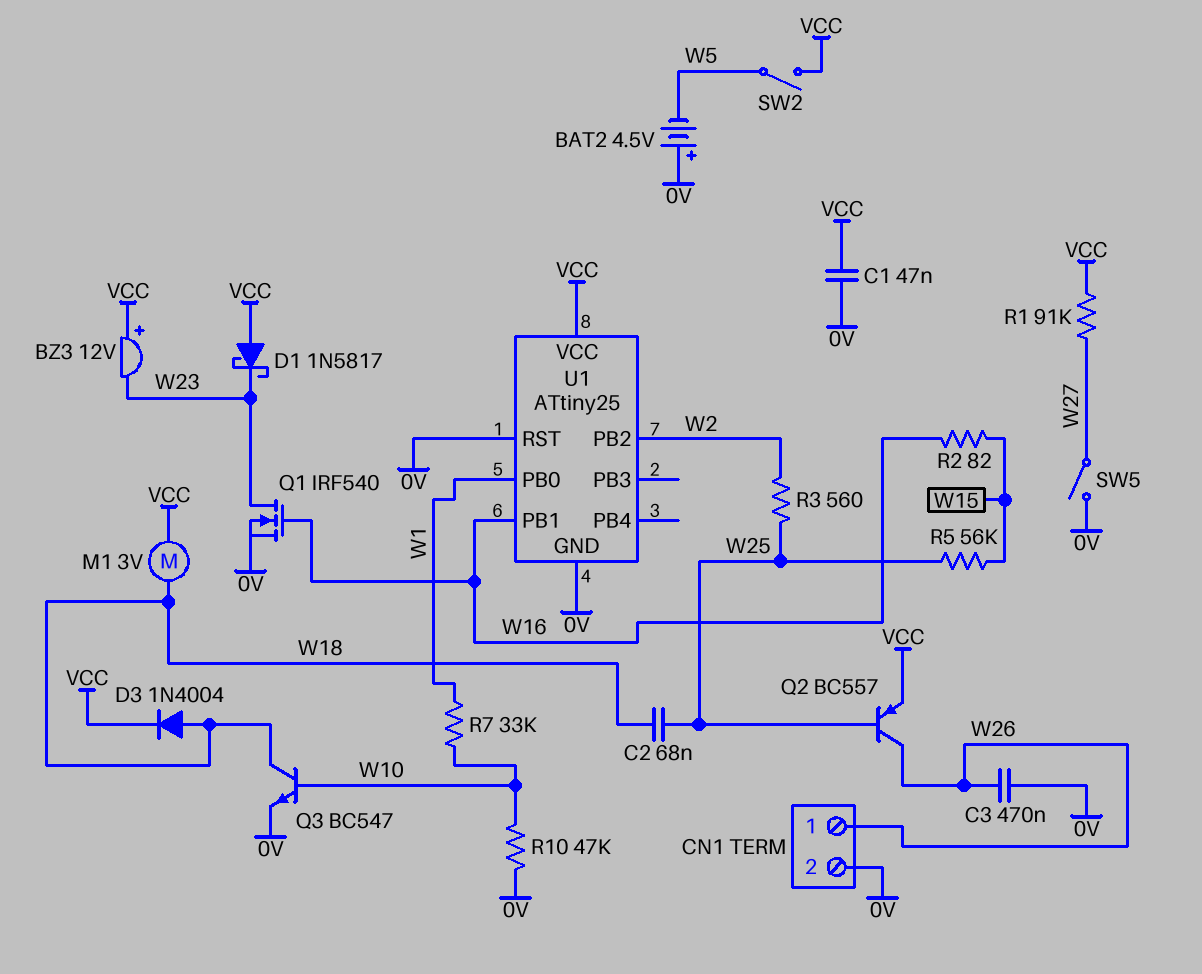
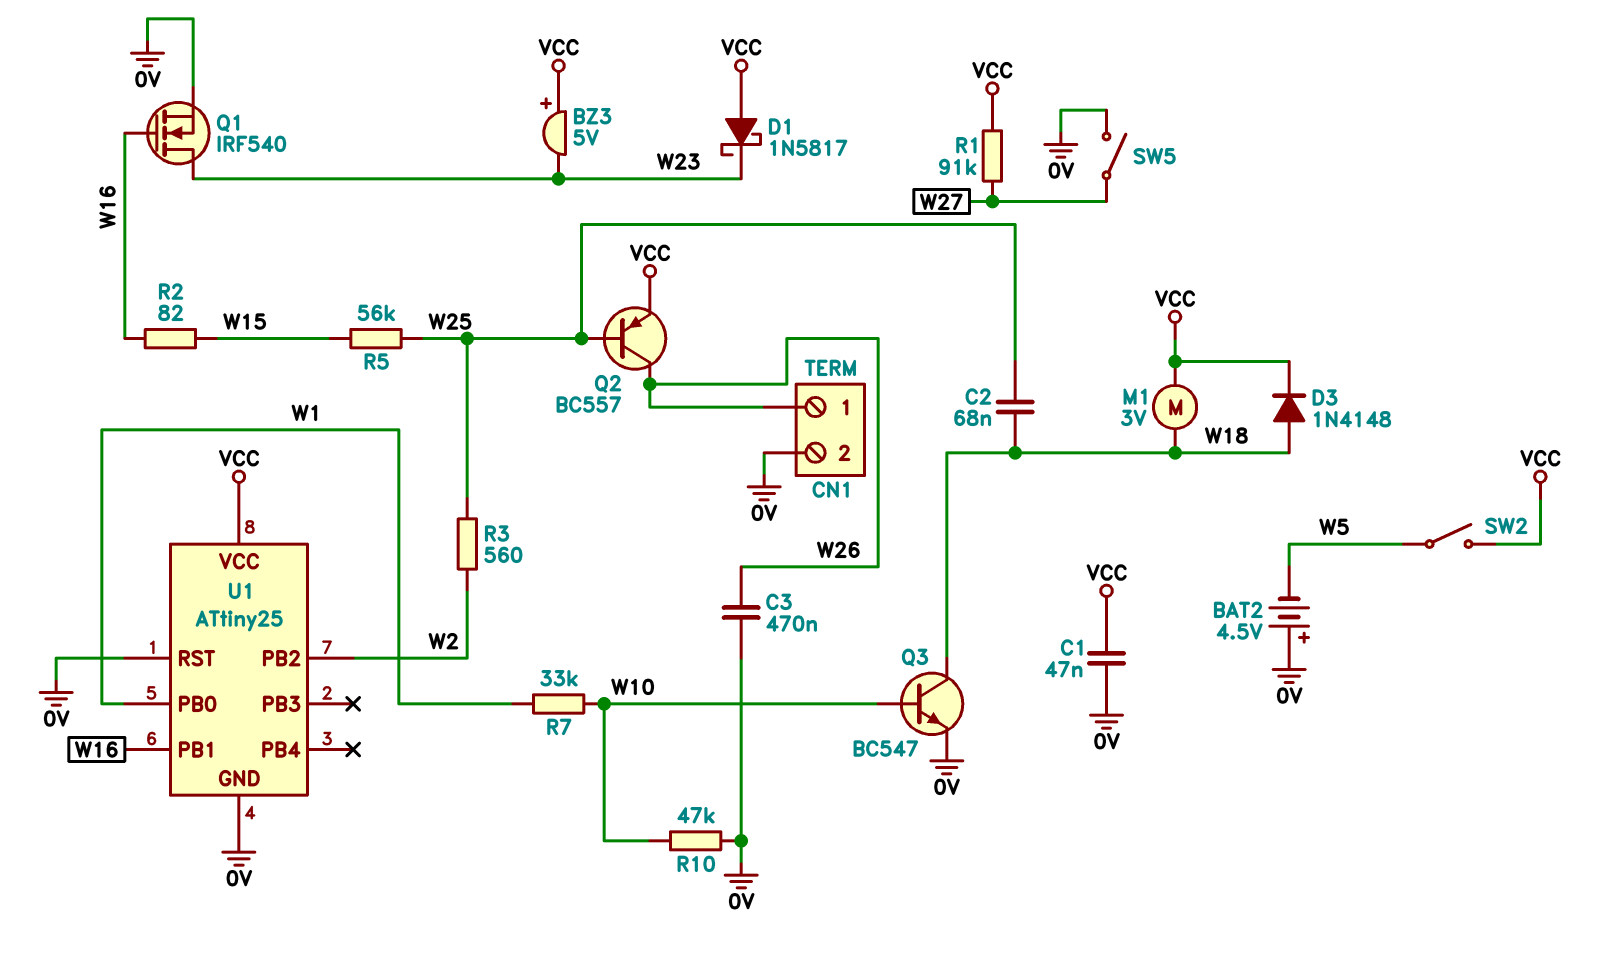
BZ3: buzzer 12V (plus VCC, minus W23) -> buzzer 5V (plus VCC, minus W23)
D3: diode 1N4004 (A W18, K VCC) -> diode 1N4148 (A W18, K VCC)

